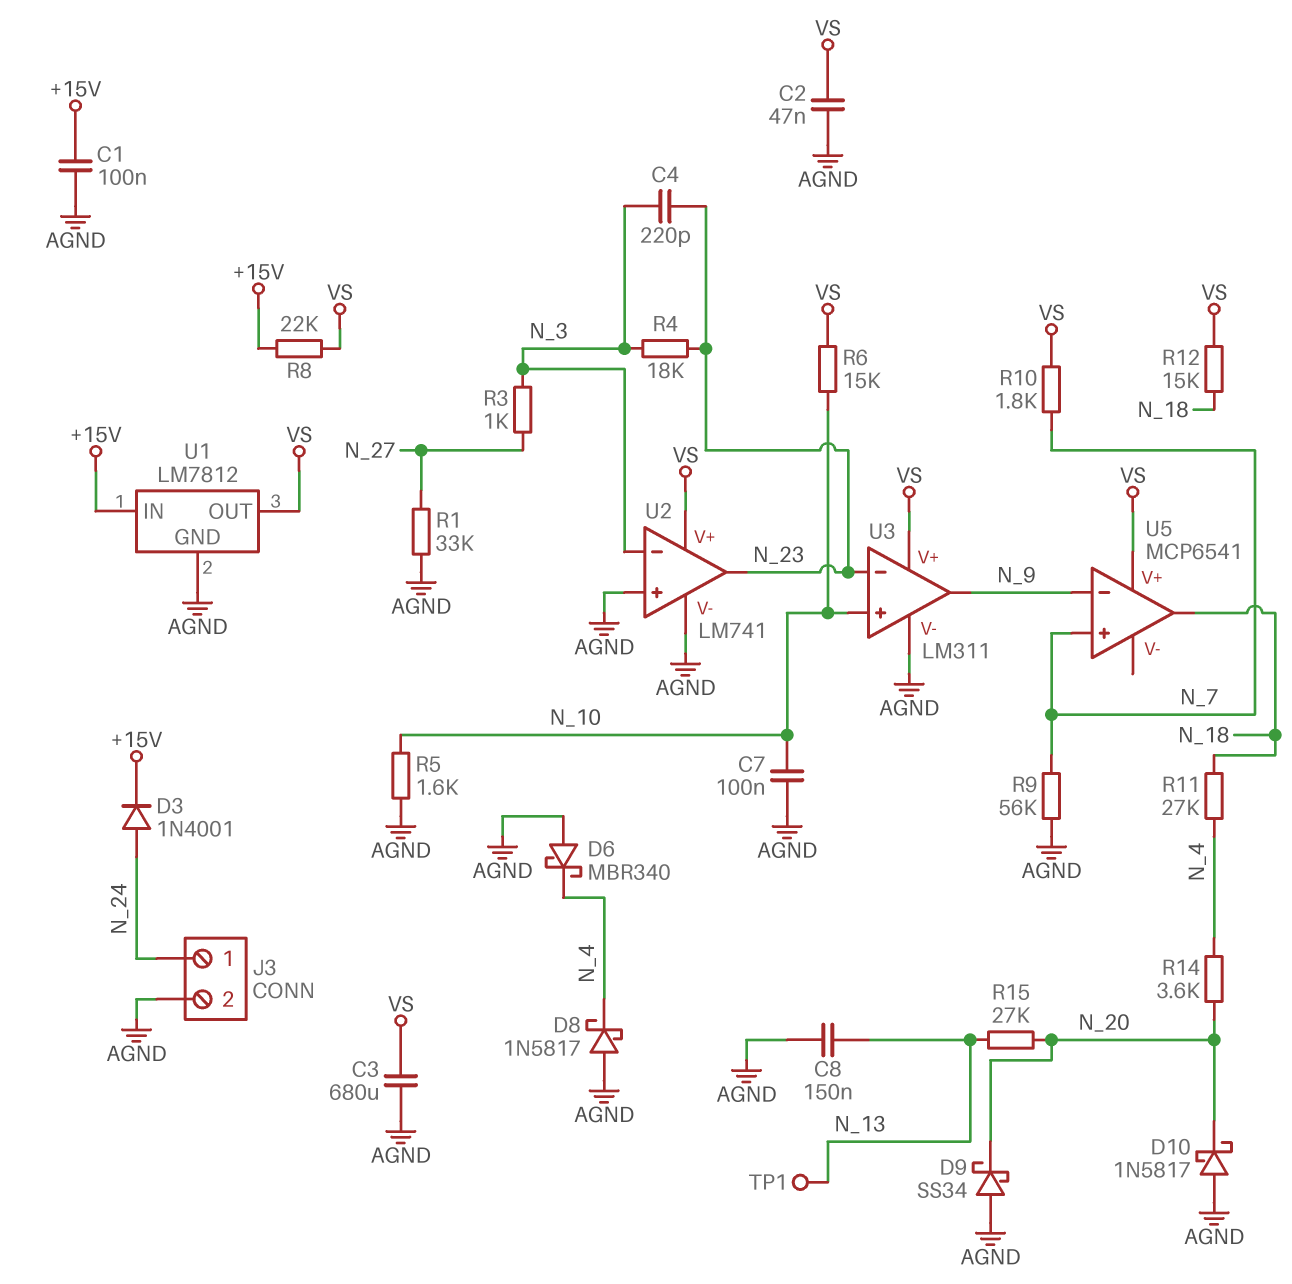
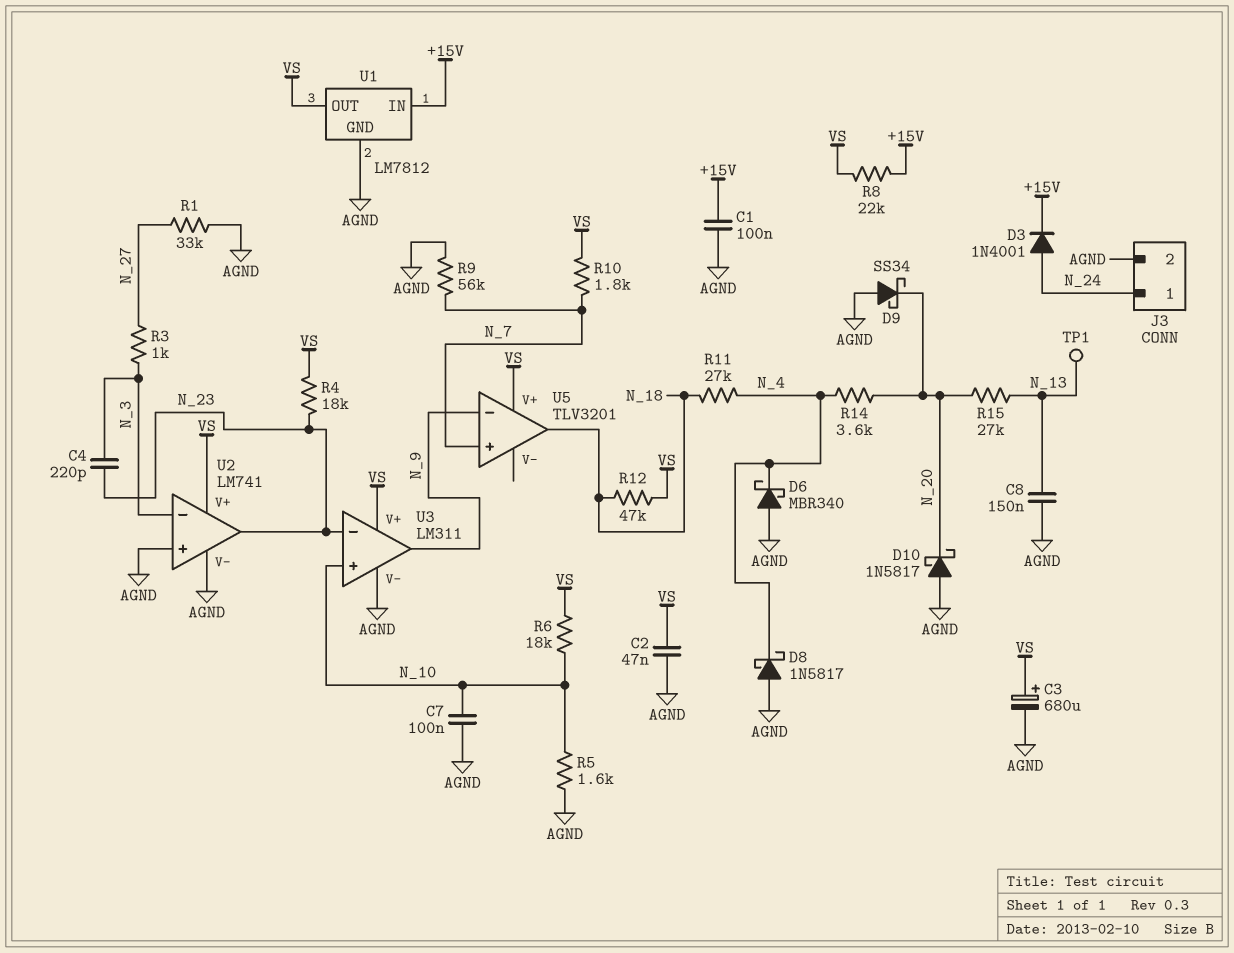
C3: 680uF (AGND, VS) -> 680uF (plus VS, minus AGND)
R4: 18k (N_3, N_23) -> 18k (N_23, VS)
R6: 15k (N_10, VS) -> 18k (N_10, VS)
R12: 15k (N_18, VS) -> 47k (N_18, VS)
U5: MCP6541 -> TLV3201

